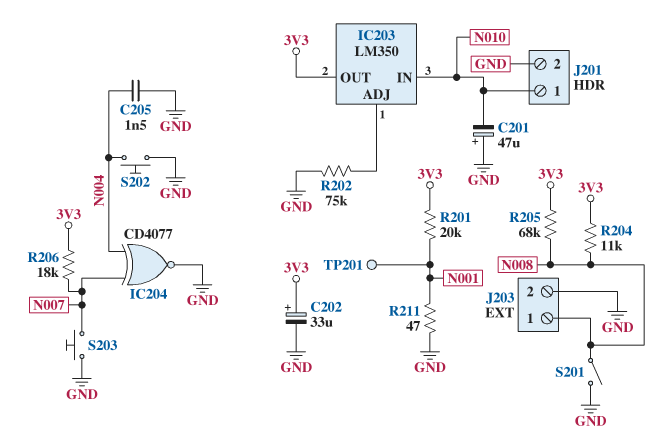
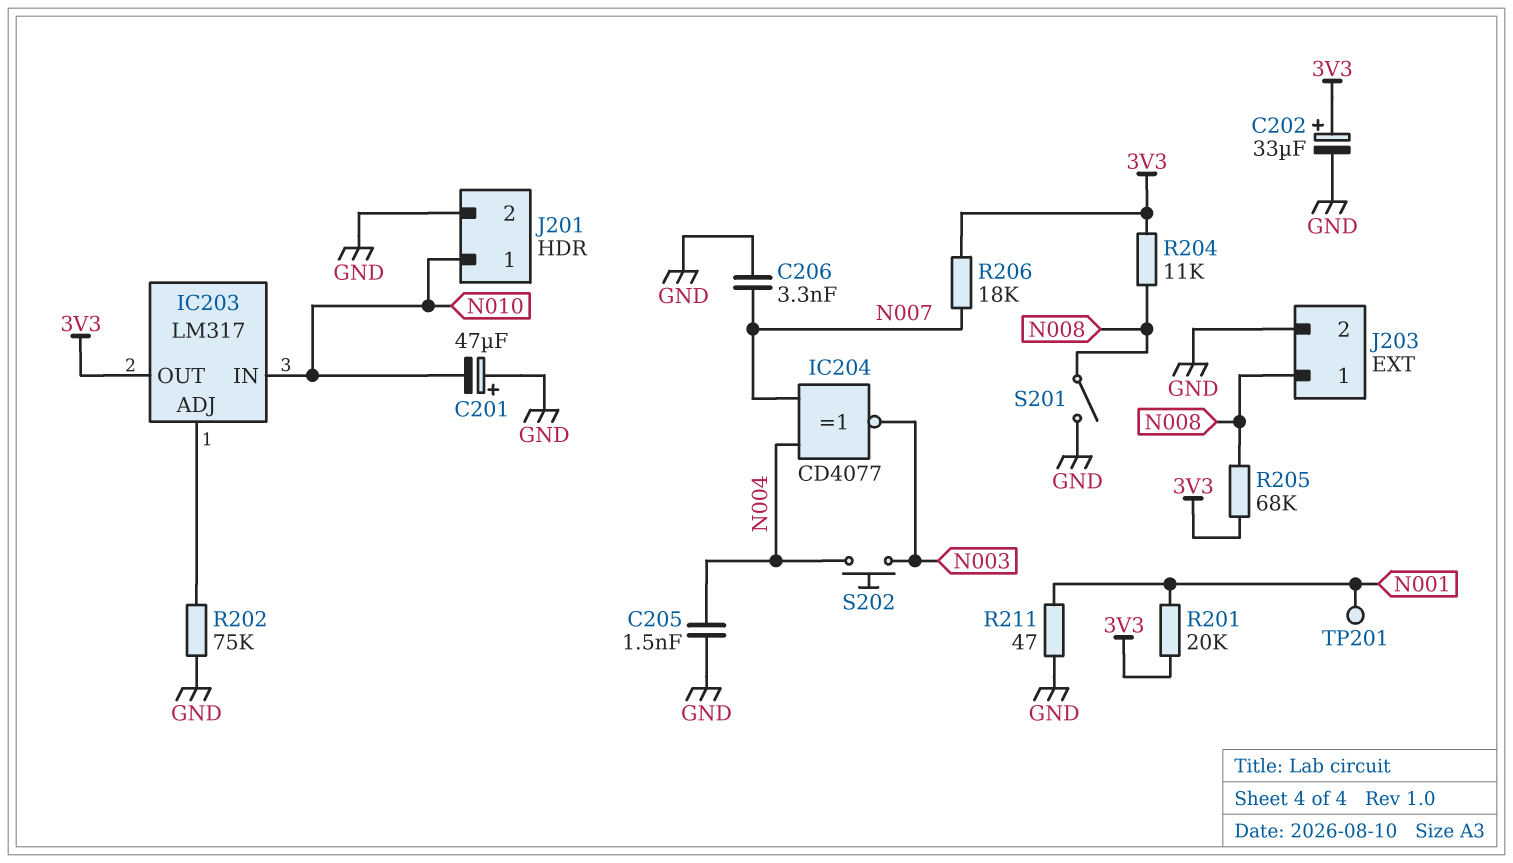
C206: none -> 3.3nF (GND, N007)
IC203: LM350 -> LM317
IC204: XNOR CD4077 (in N004, in N007, out GND) -> XNOR CD4077 (in N004, in N007, out N003)
S202: button (GND, N004) -> button (N003, N004)
S203: button (GND, N007) -> none

